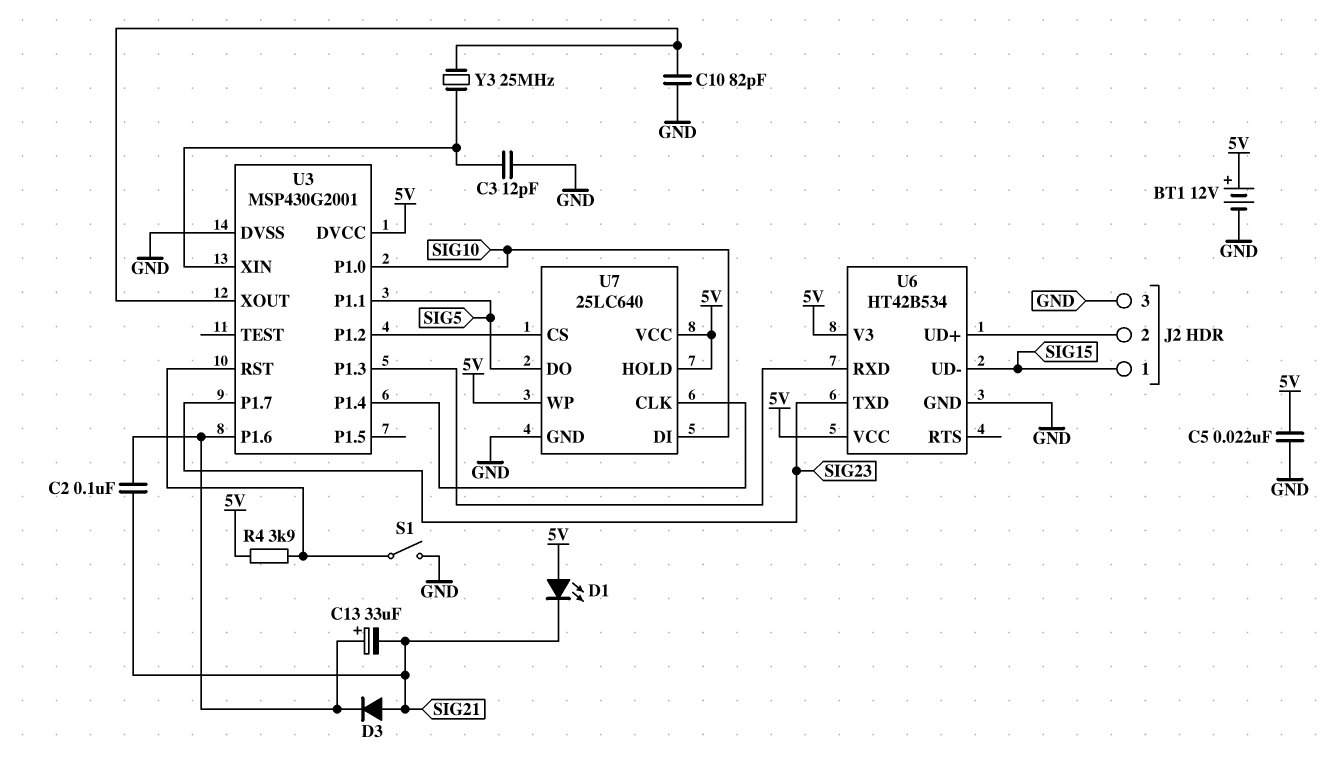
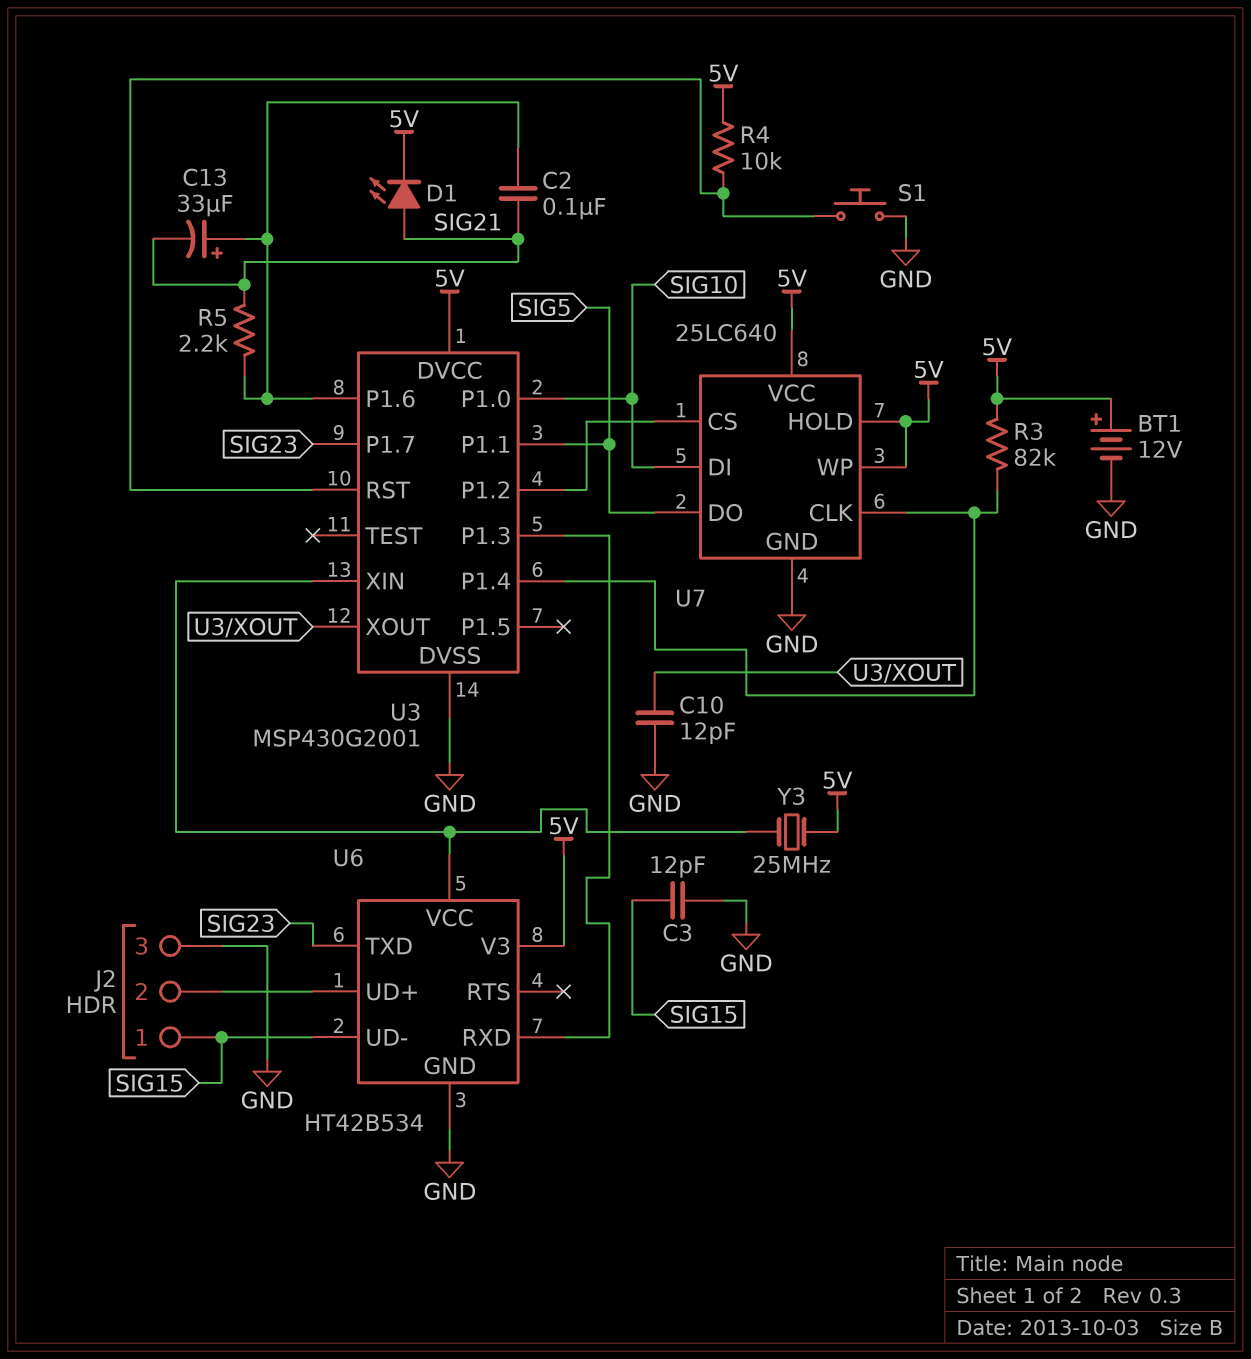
C3: 12pF (GND, U3/XIN) -> 12pF (GND, SIG15)
C5: 22nF (5V, GND) -> none
C10: 82pF (GND, U3/XOUT) -> 12pF (GND, U3/XOUT)
D1: LED (A 5V, K SIG21) -> LED (A SIG21, K 5V)
D3: diode (A SIG21, K U3/P1.6) -> none
R3: none -> 82k (5V, U3/P1.4)
R4: 3.9k (5V, U3/RST) -> 10k (5V, U3/RST)
R5: none -> 2.2k (SIG21, U3/P1.6)
S1: switch (GND, U3/RST) -> button (GND, U3/RST)
U6 pin VCC: 5V -> U3/XIN
Y3: 25MHz (U3/XIN, U3/XOUT) -> 25MHz (5V, U3/XIN)

